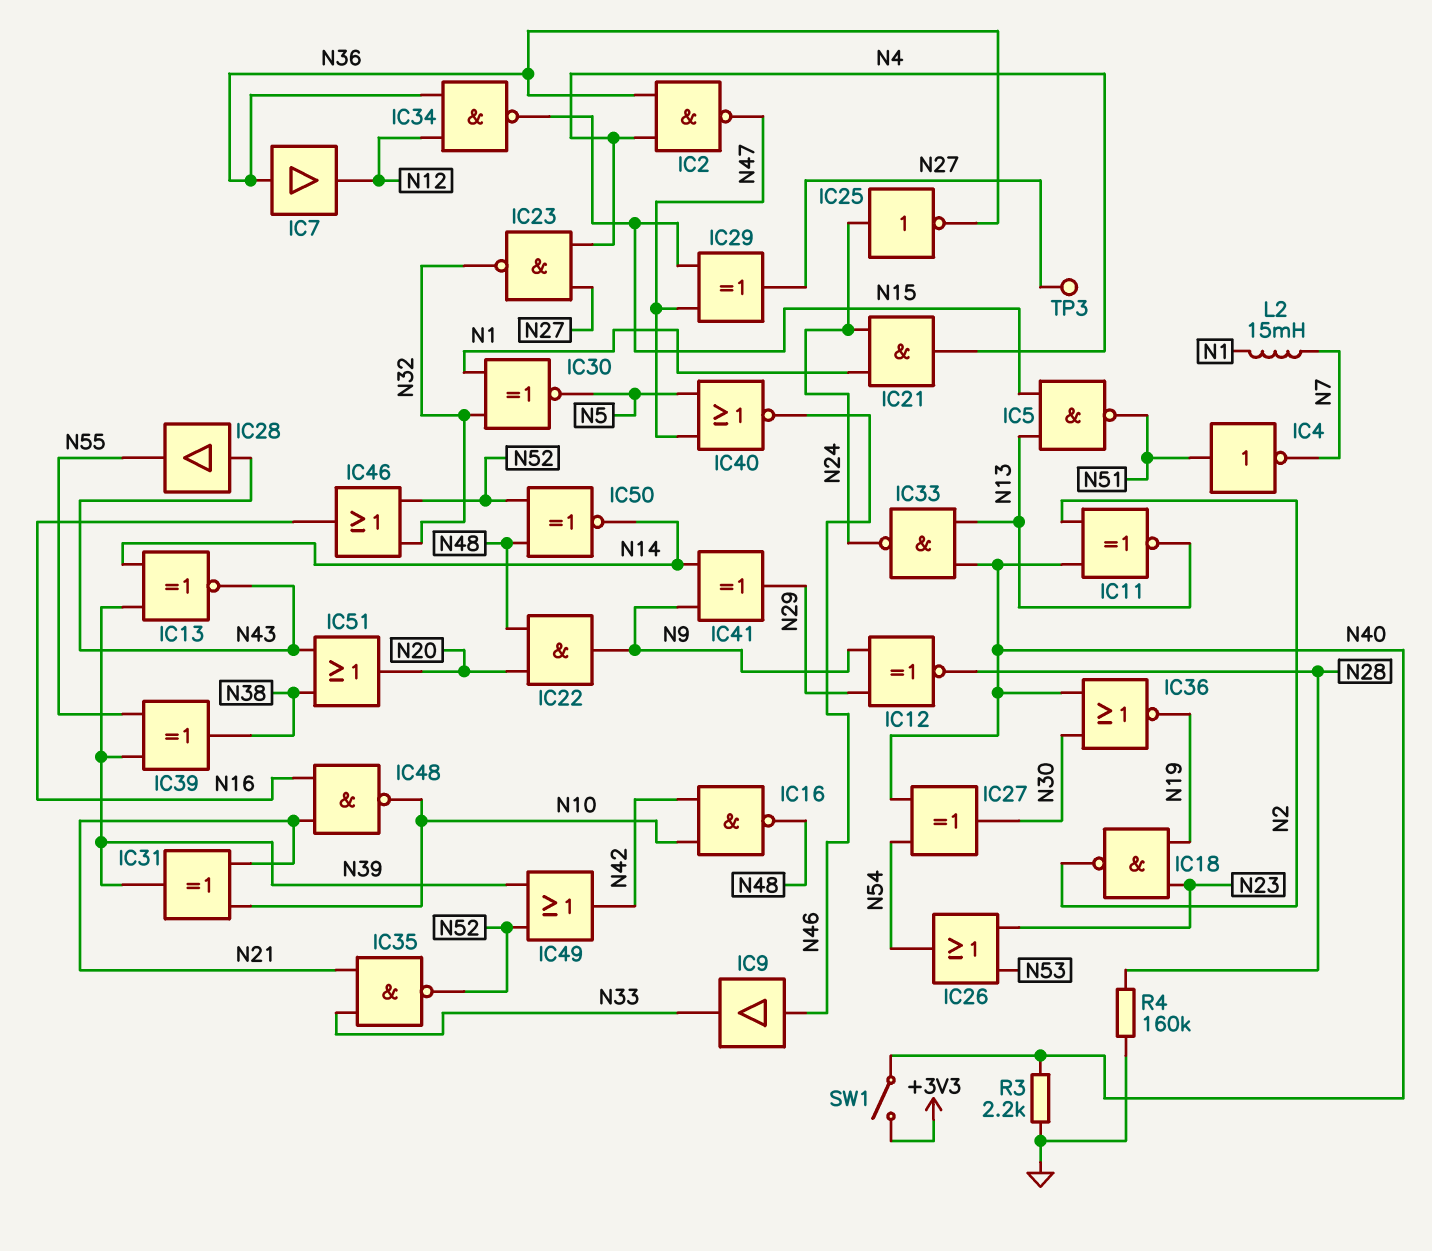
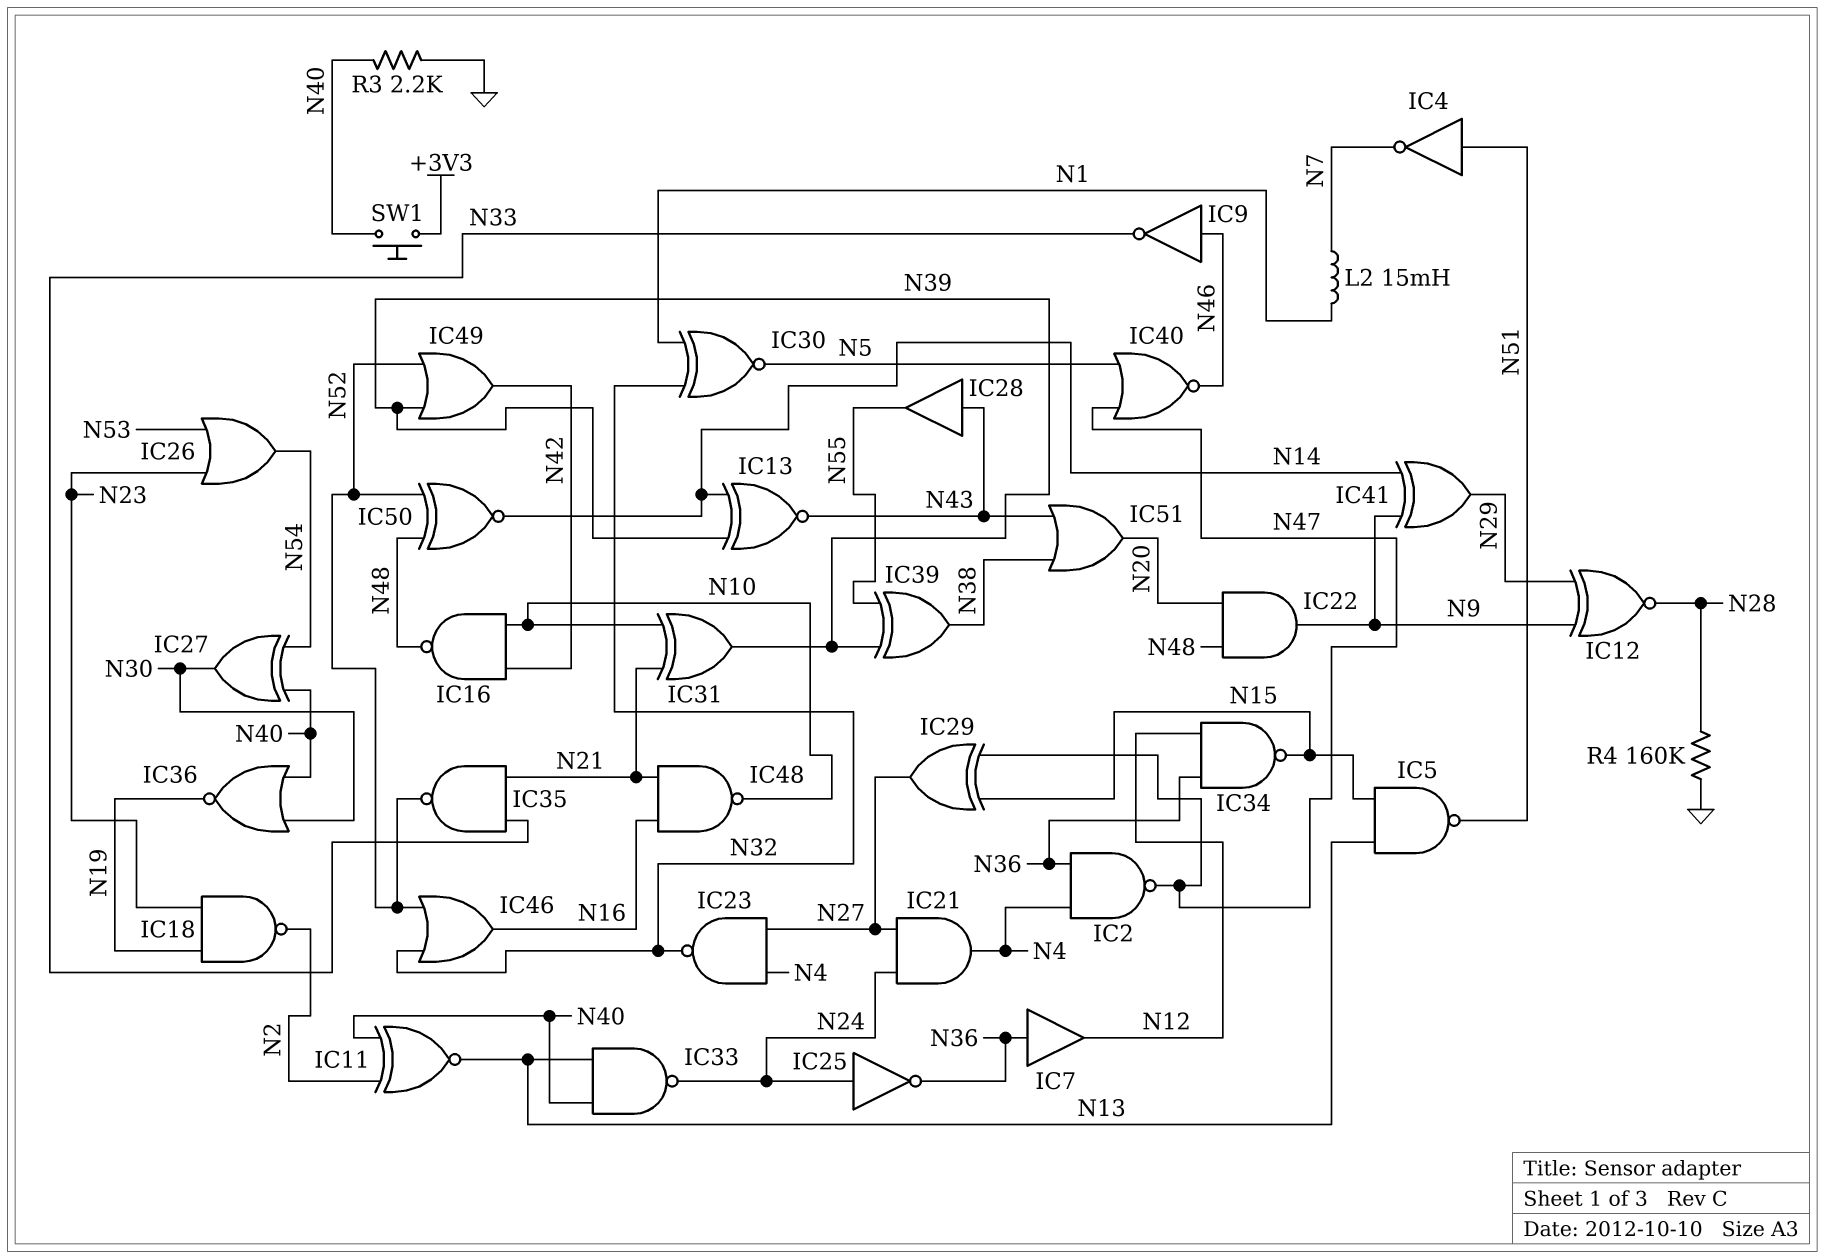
IC9: buffer (in N46, out N33) -> NOT (in N46, out N33)
IC21: AND (in N1, in N24, out N4) -> AND (in N24, in N27, out N4)
SW1: switch (+3V3, N40) -> button (+3V3, N40)
TP3: test point (N27) -> none

